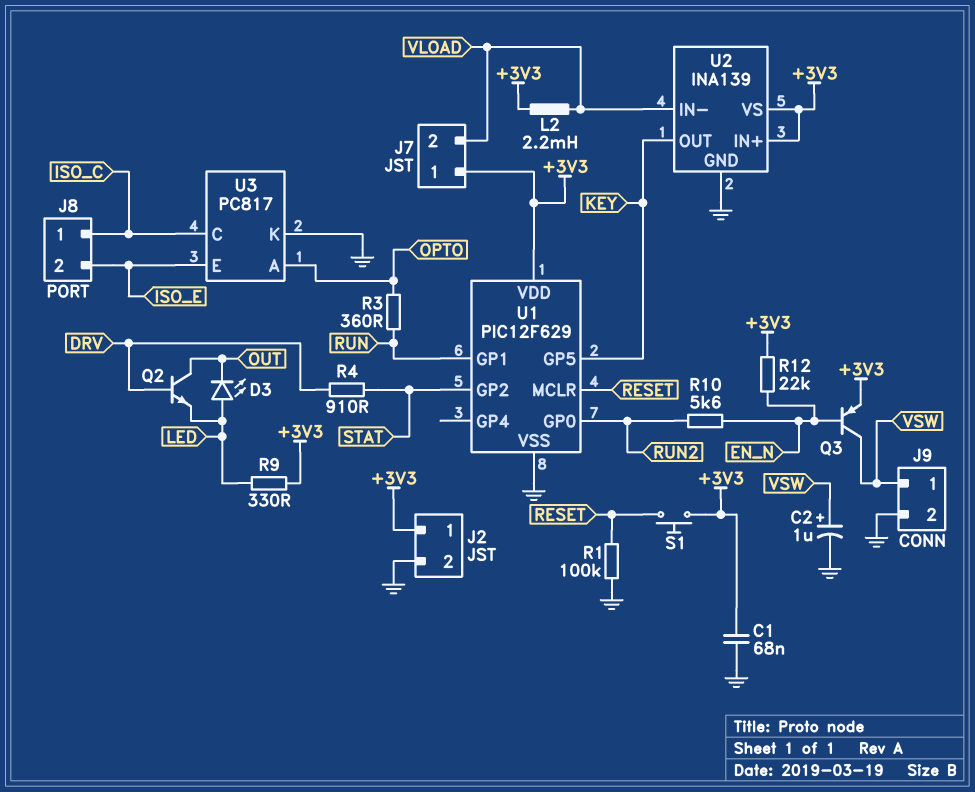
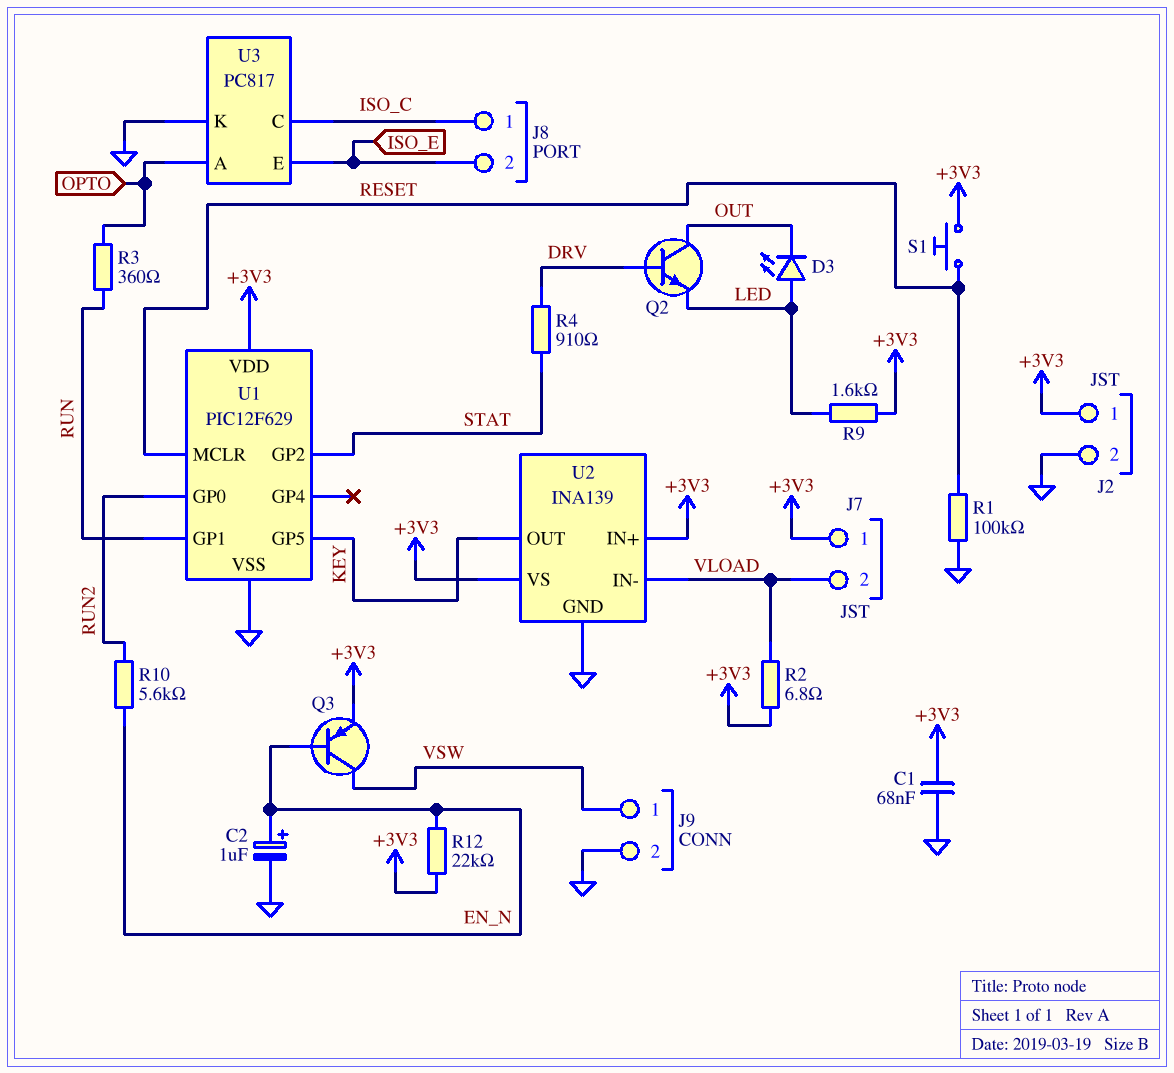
C2: 1uF (plus VSW, minus GND) -> 1uF (plus EN_N, minus GND)
L2: 2.2mH (+3V3, VLOAD) -> none
R2: none -> 6.8 (+3V3, VLOAD)
R9: 330 (+3V3, LED) -> 1.6k (+3V3, LED)

